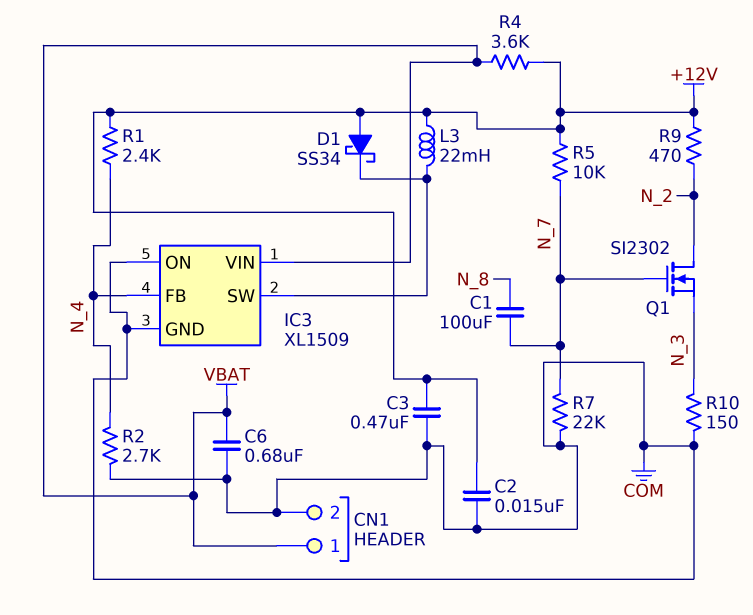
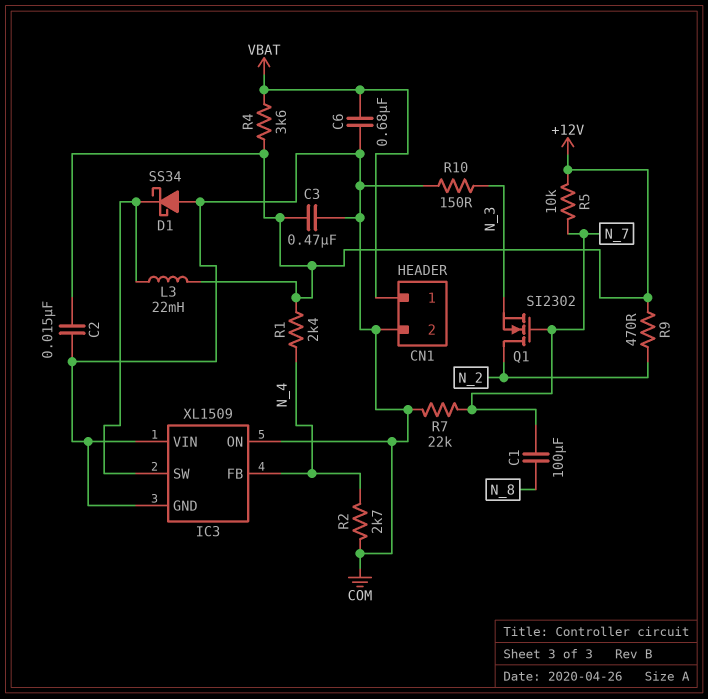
D1: schottky SS34 (A +12V, K IC3/SW) -> schottky SS34 (A COM, K IC3/SW)
IC3 pin VIN: VBAT -> COM

